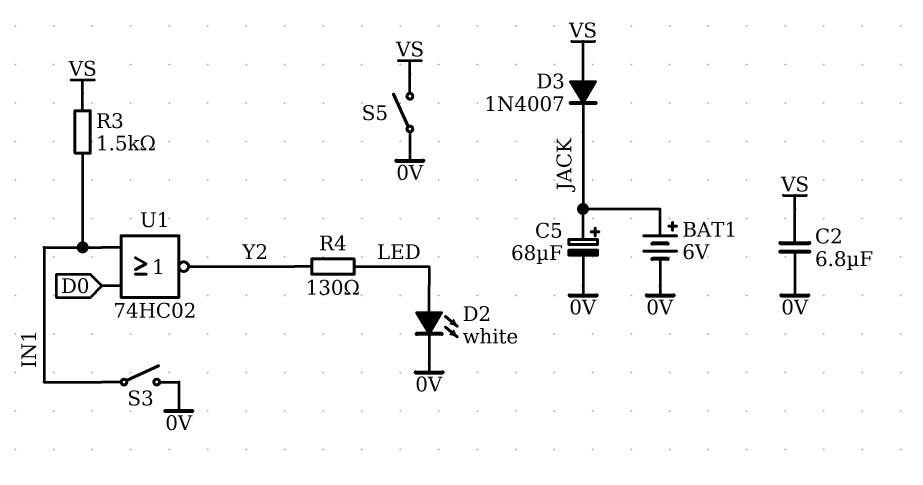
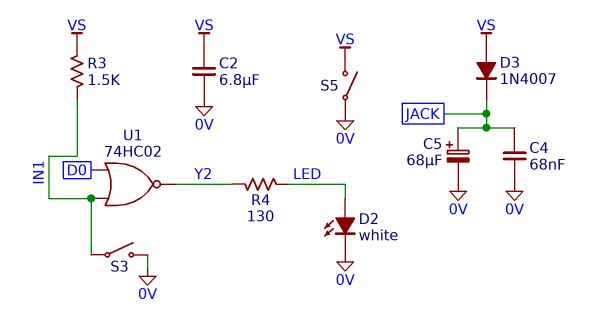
BAT1: 6V (plus JACK, minus 0V) -> none
C4: none -> 68nF (0V, JACK)

